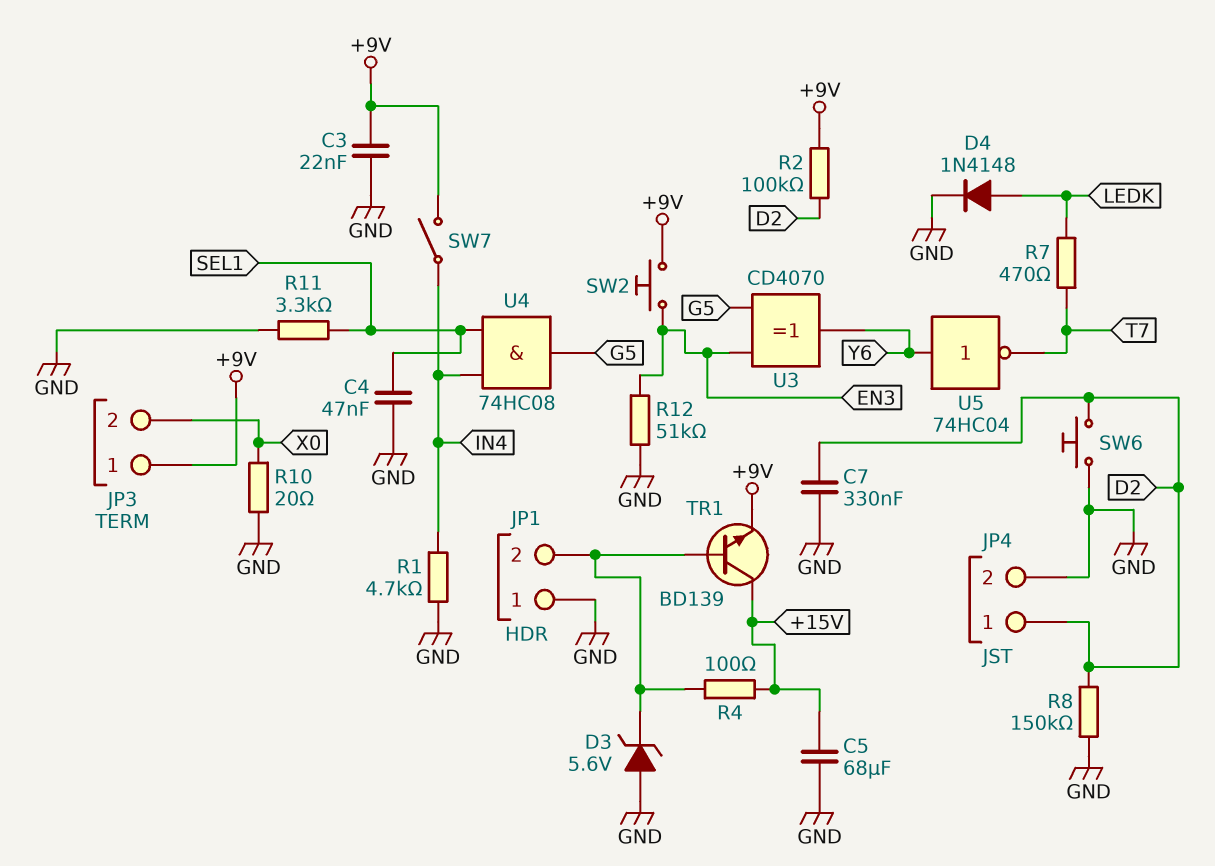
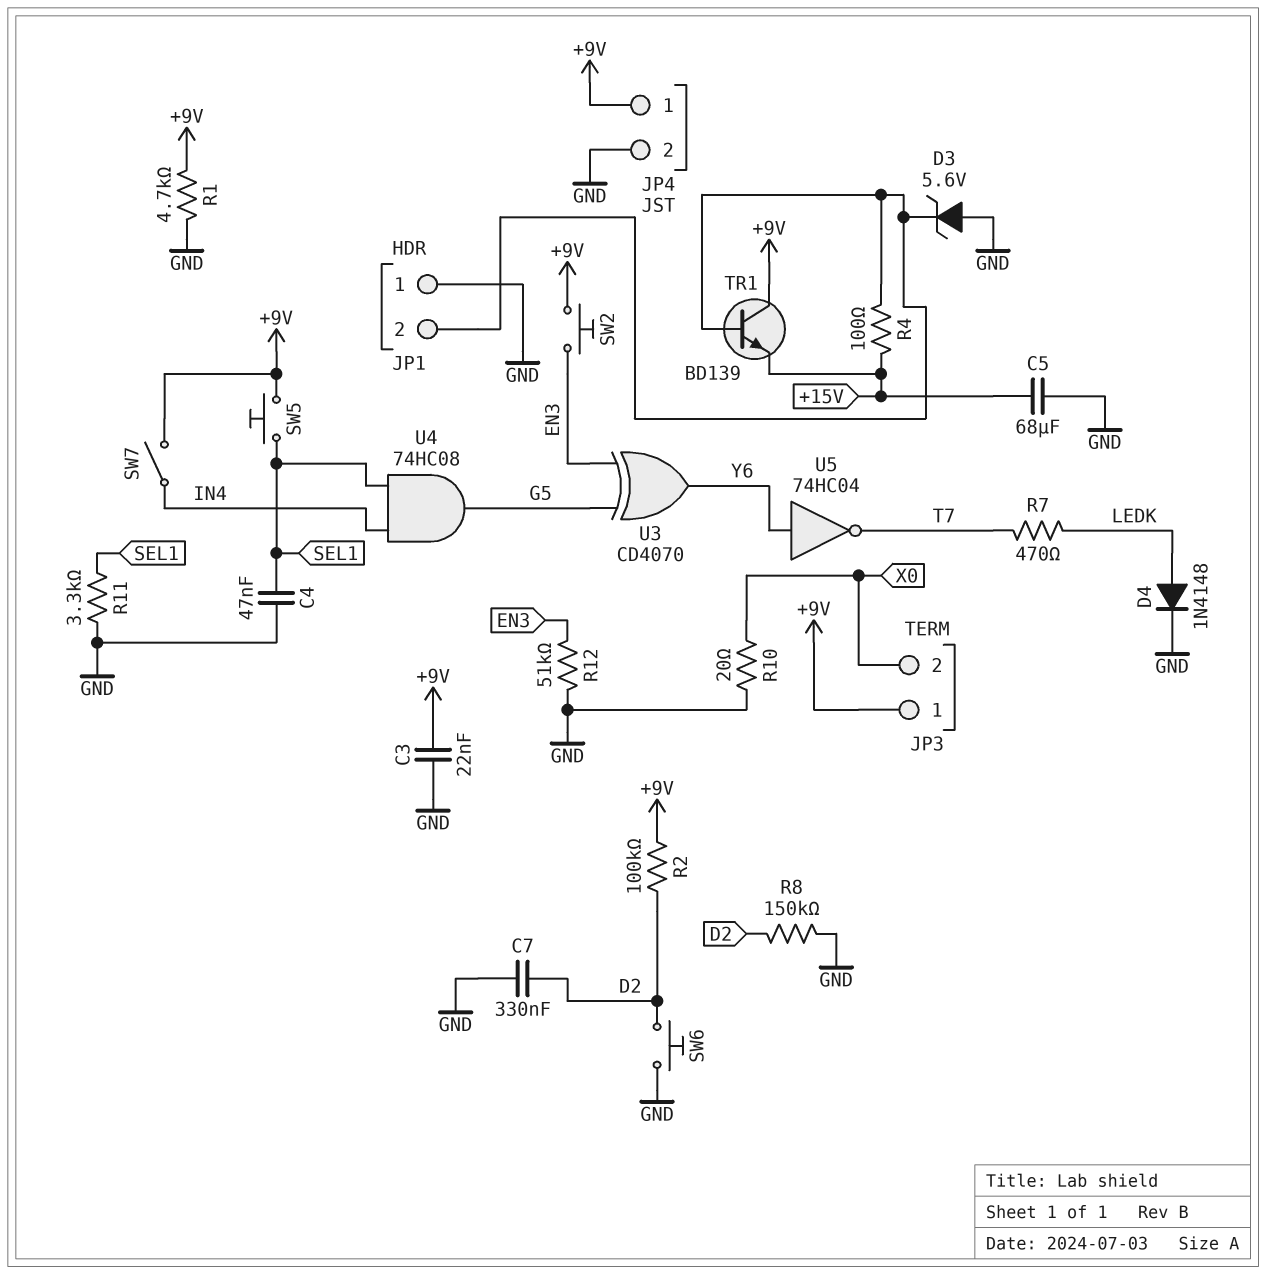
JP4 pin 1: D2 -> +9V
R1: 4.7k (GND, IN4) -> 4.7k (+9V, GND)
SW5: none -> button (+9V, SEL1)
TR1: NPN BD139 (B JP1/2, C +15V, E +9V) -> NPN BD139 (B JP1/2, C +9V, E +15V)

